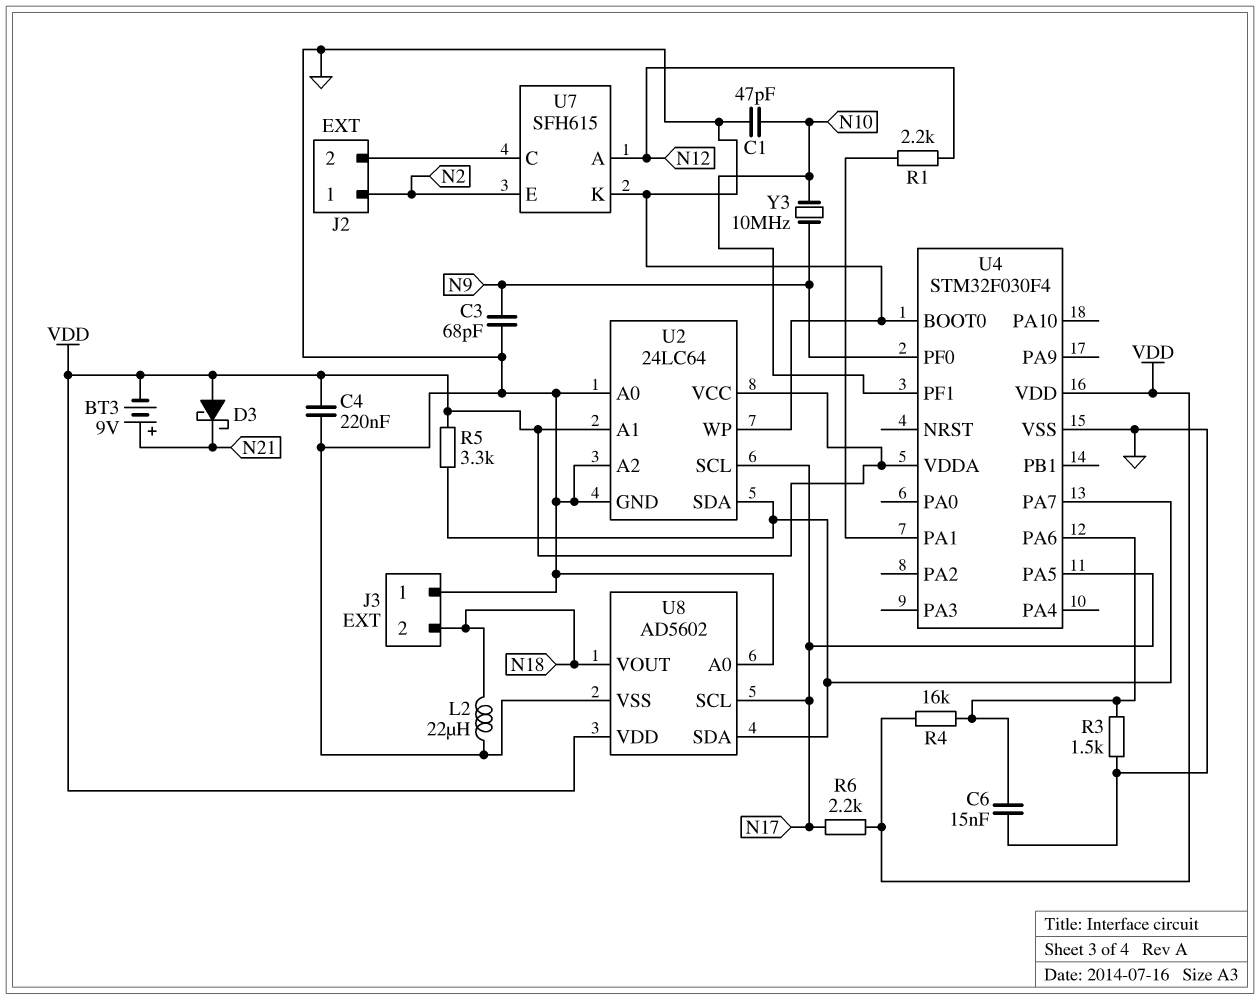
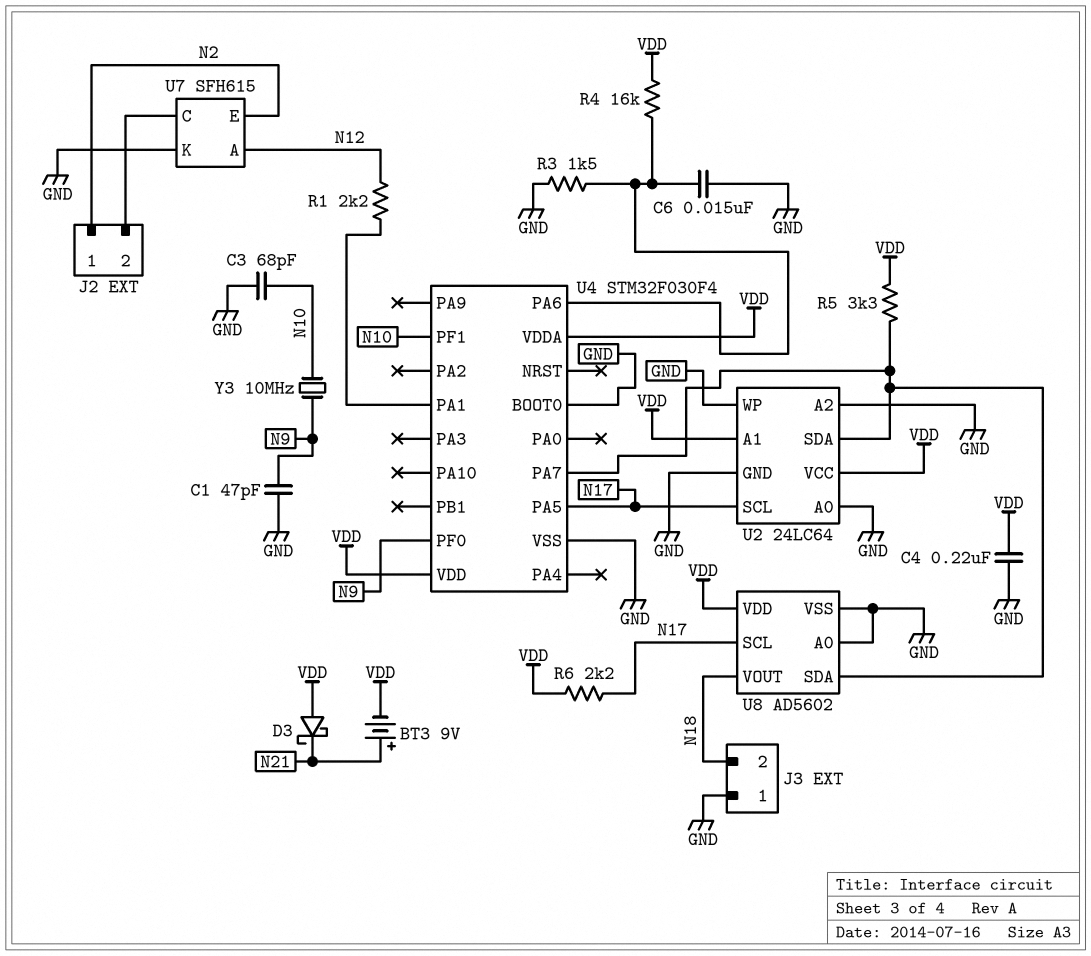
C1: 47pF (GND, N10) -> 47pF (GND, N9)
C3: 68pF (GND, N9) -> 68pF (GND, N10)
L2: 22uH (GND, N18) -> none

